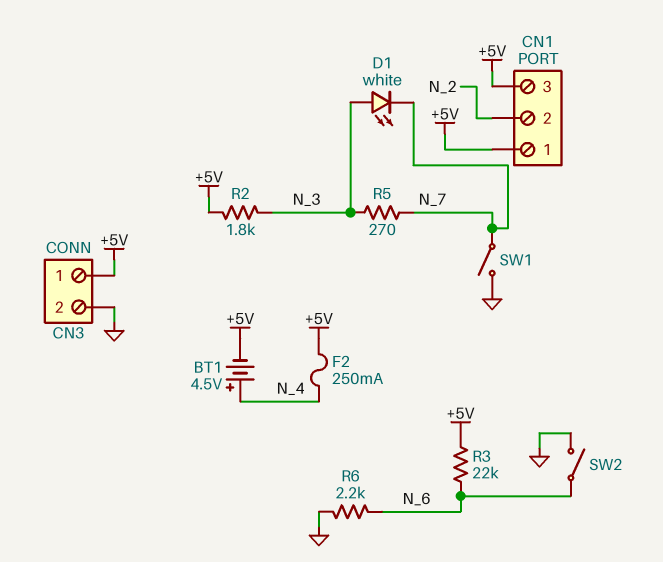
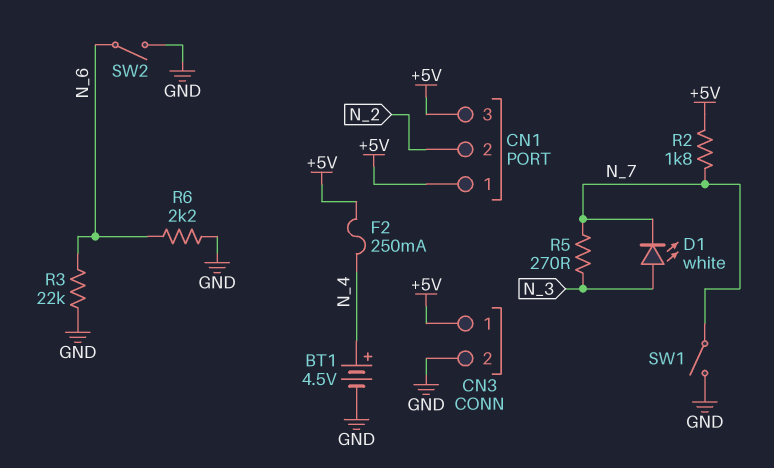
BT1: 4.5V (plus N_4, minus +5V) -> 4.5V (plus N_4, minus GND)
R2: 1.8k (+5V, N_3) -> 1.8k (+5V, N_7)
R3: 22k (+5V, N_6) -> 22k (GND, N_6)

